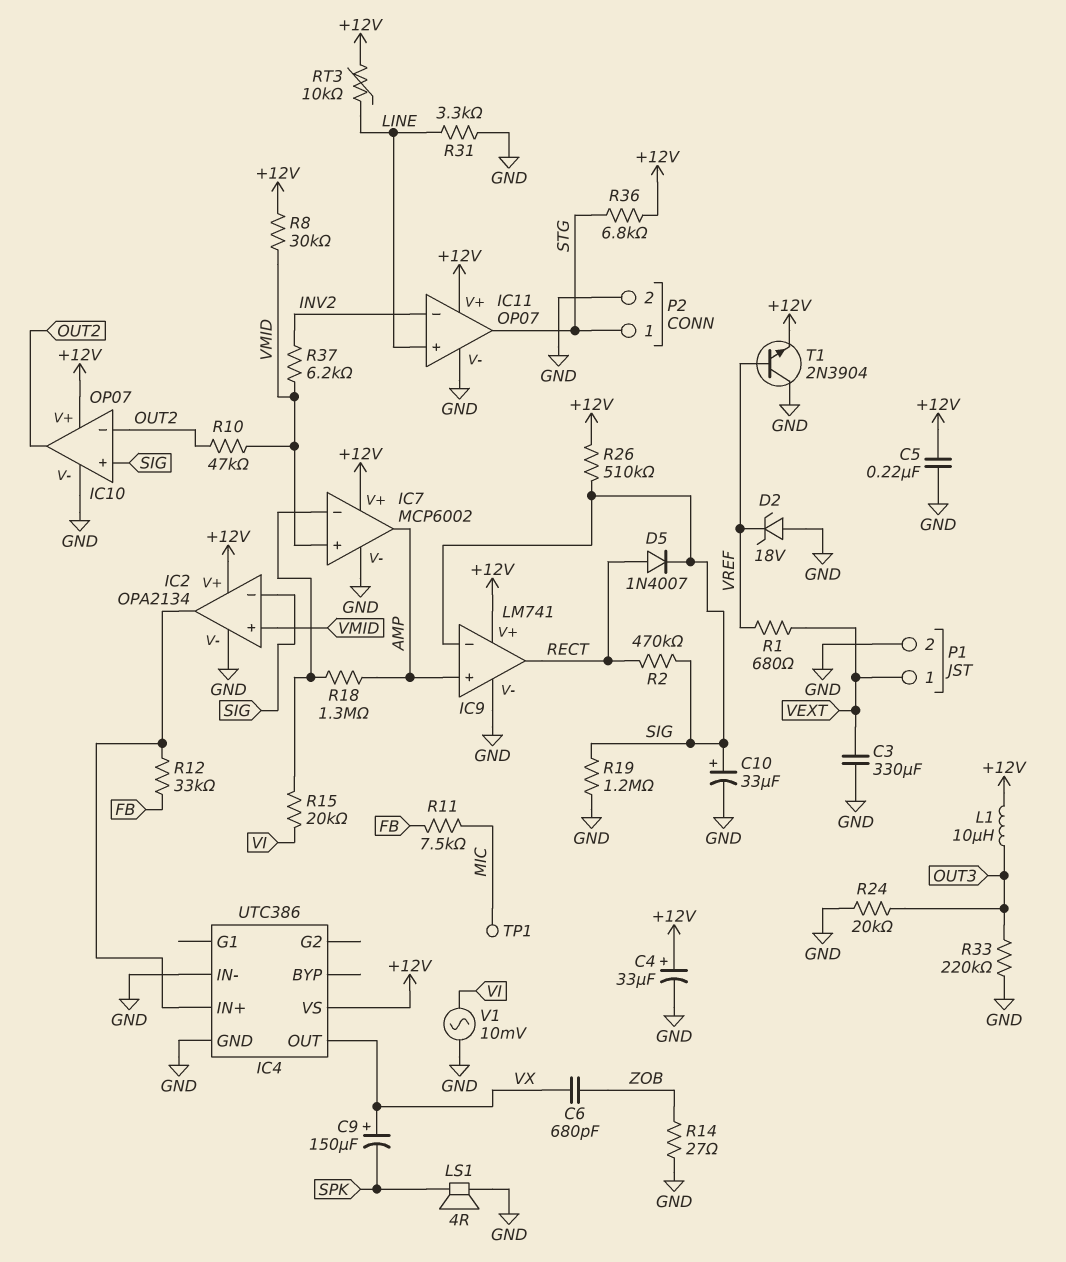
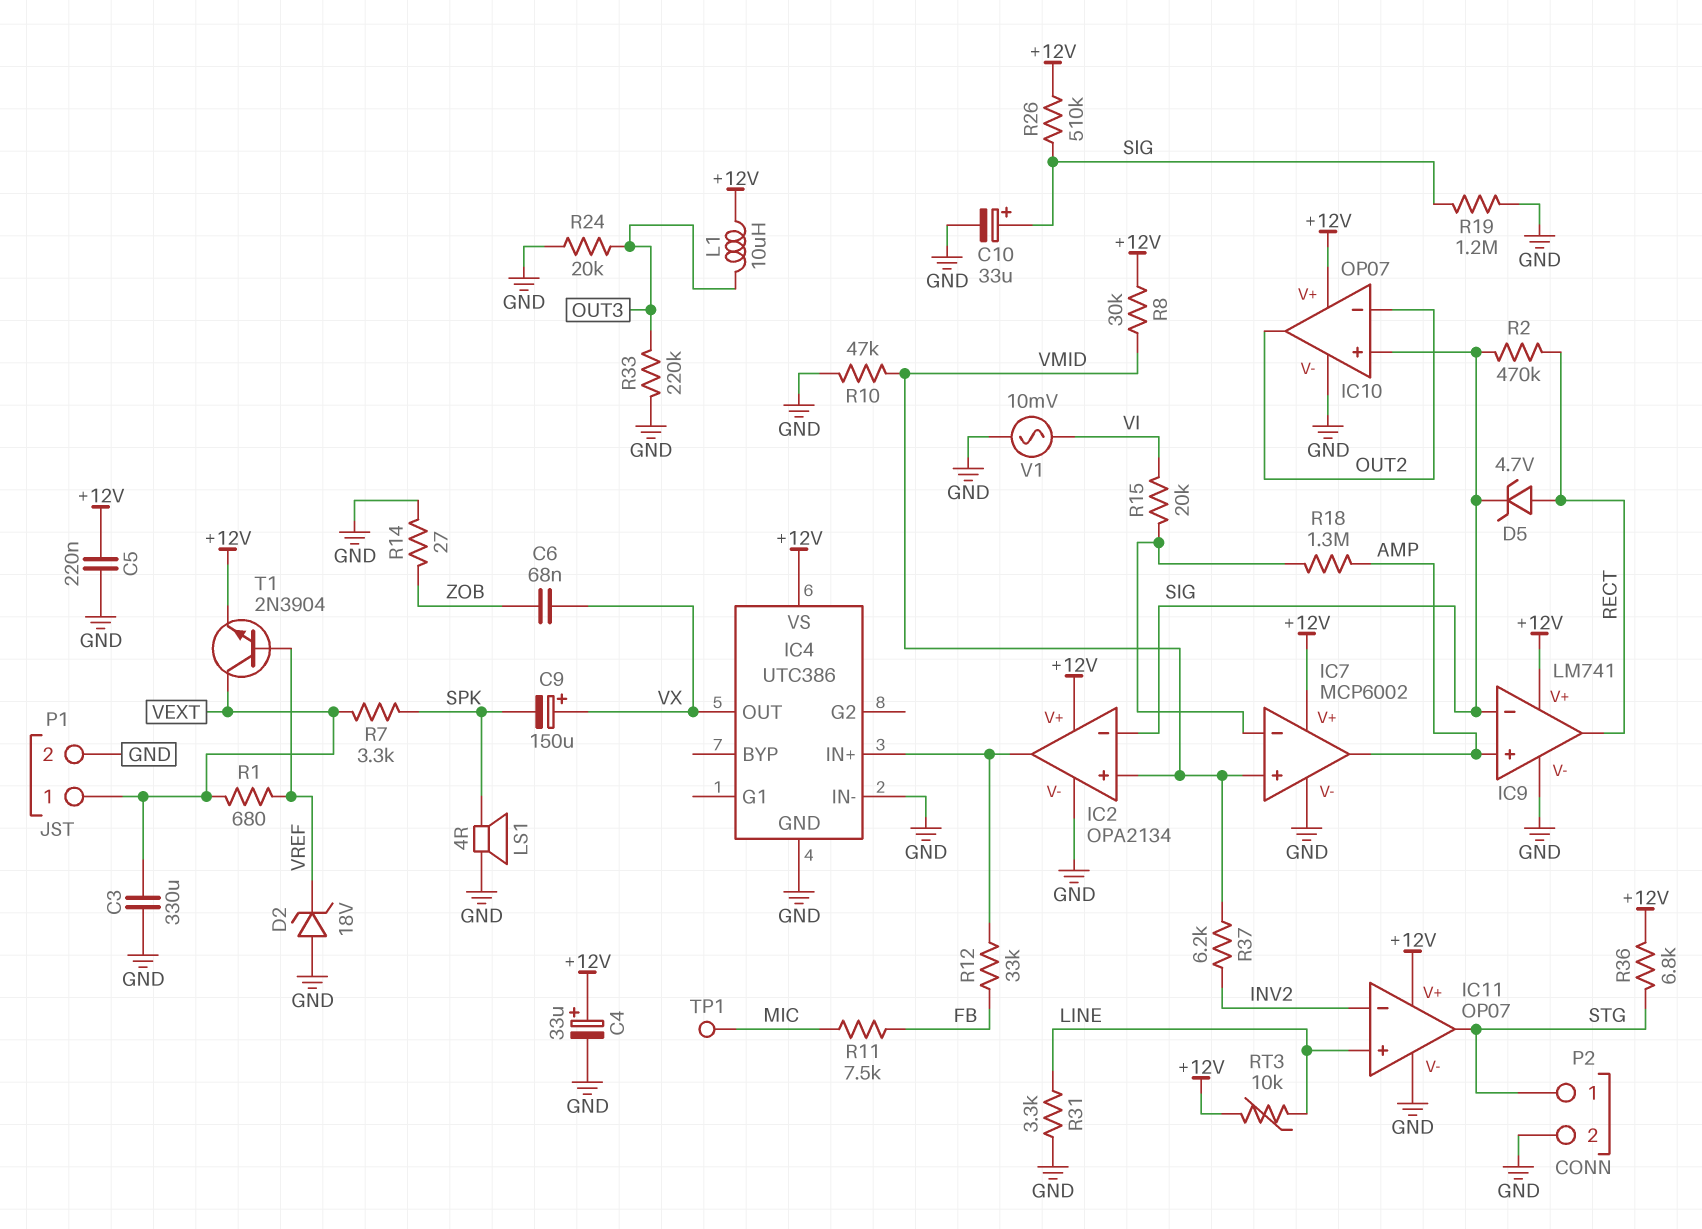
C6: 680pF (VX, ZOB) -> 68nF (VX, ZOB)
D5: diode 1N4007 (A RECT, K SIG) -> zener 4.7V (A RECT, K SIG)
R7: none -> 3.3k (SPK, VEXT)
R10: 47k (OUT2, VMID) -> 47k (GND, VMID)
T1: NPN 2N3904 (B VREF, C GND, E +12V) -> NPN 2N3904 (B VREF, C VEXT, E +12V)

